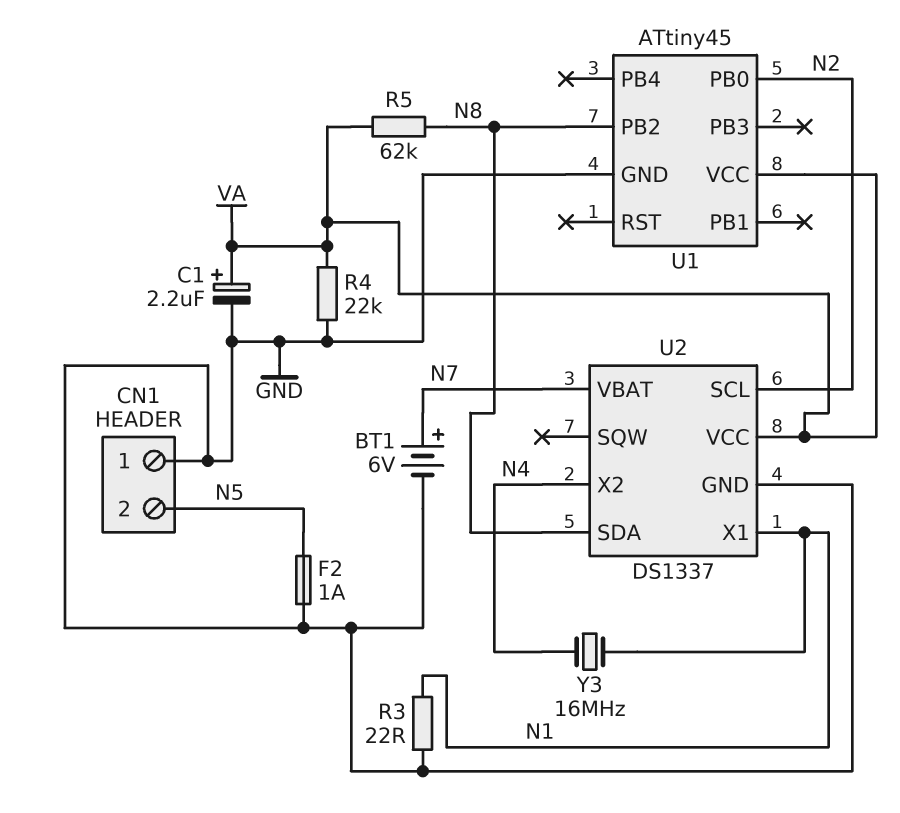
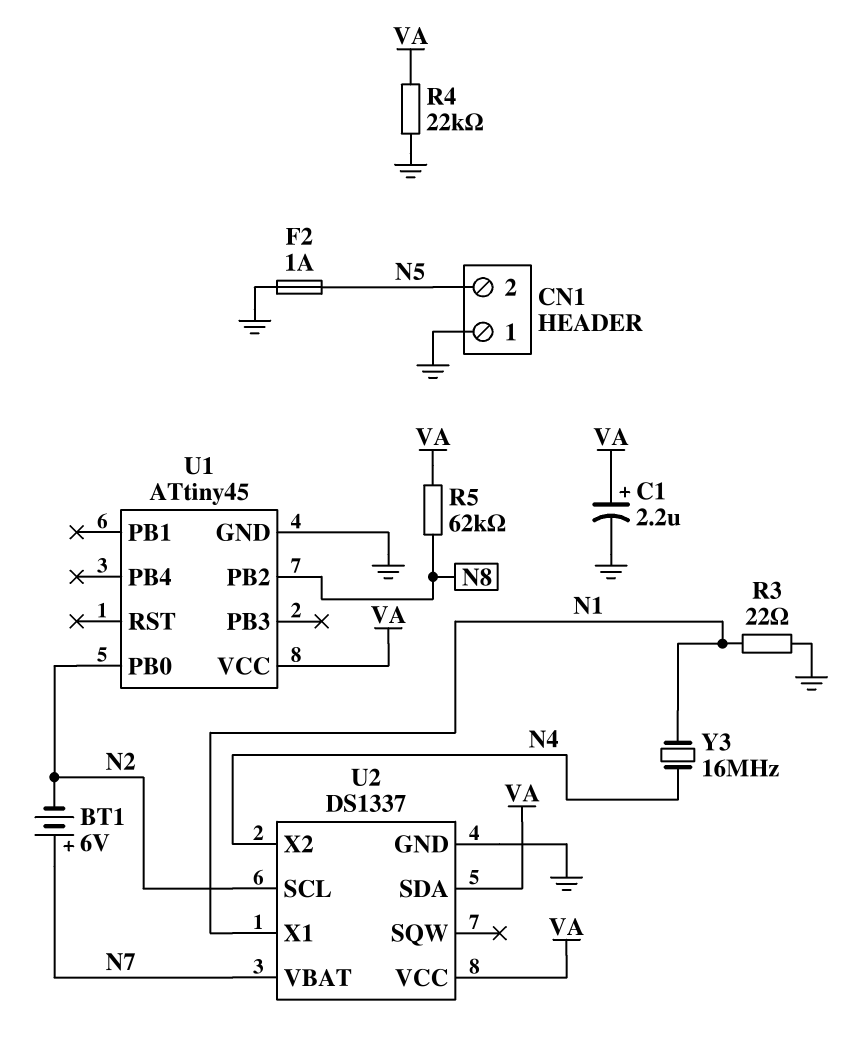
BT1: 6V (plus N7, minus GND) -> 6V (plus N7, minus N2)
U2 pin SDA: N8 -> VA

